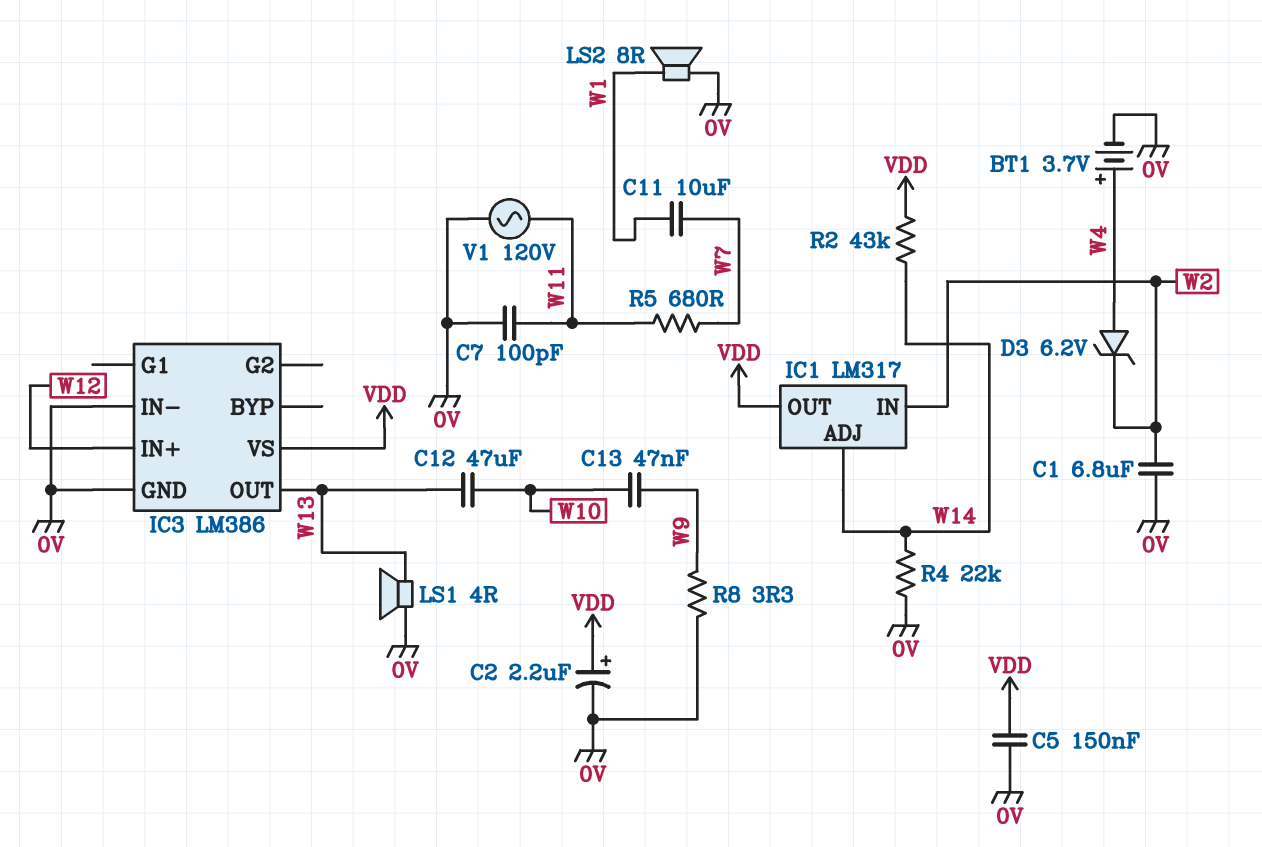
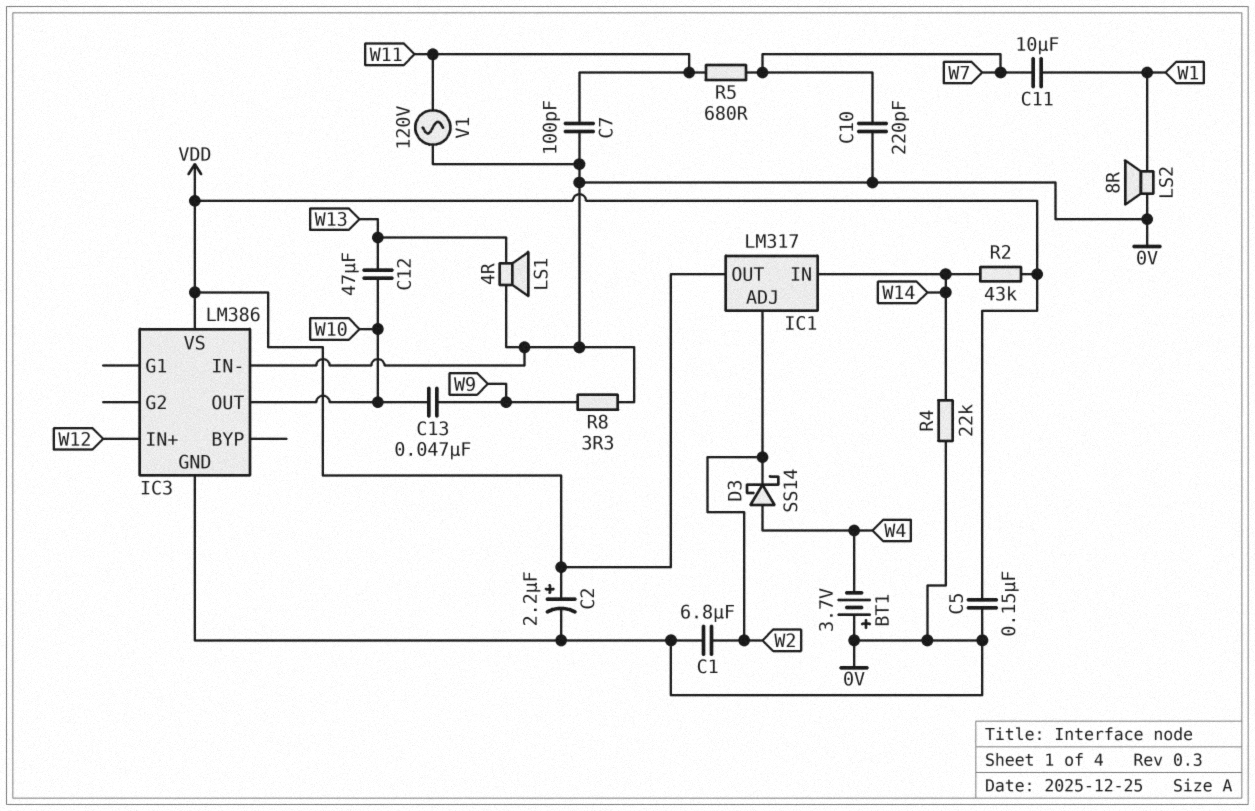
BT1: 3.7V (plus W4, minus 0V) -> 3.7V (plus 0V, minus W4)
C10: none -> 220pF (0V, W7)
D3: zener 6.2V (A W4, K W2) -> schottky SS14 (A W4, K W2)
IC1 pin ADJ: W14 -> W2
IC1 pin IN: W2 -> W14
IC3 pin OUT: W13 -> W10

